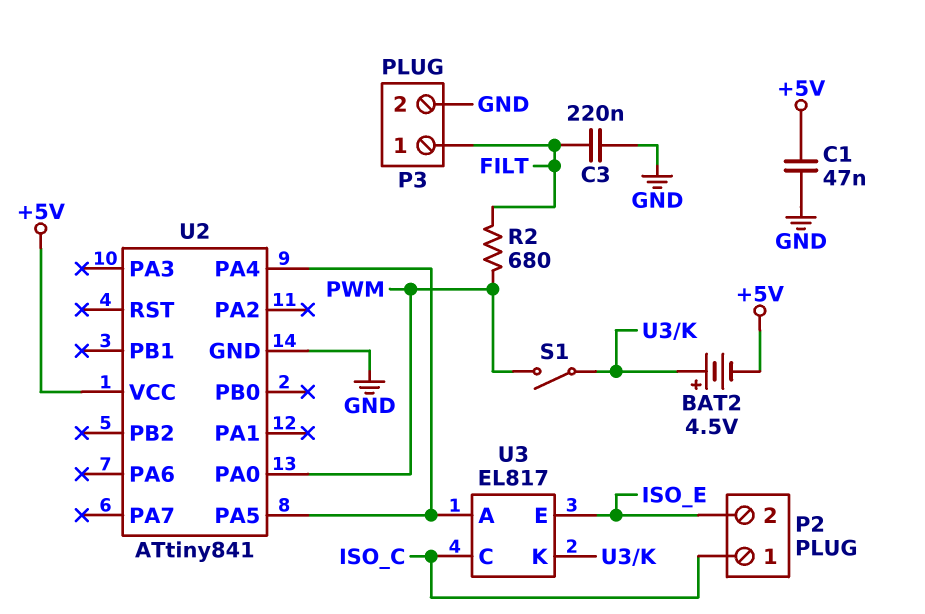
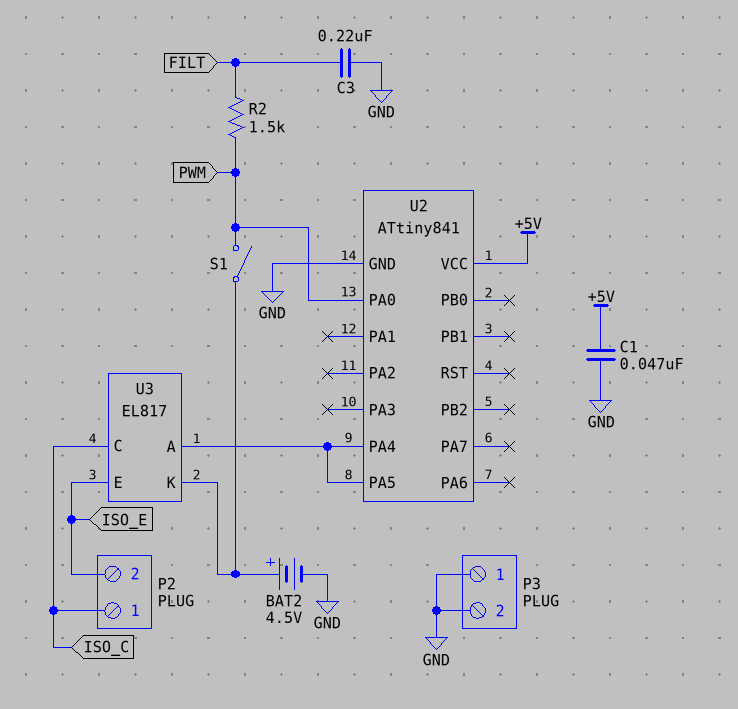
BAT2: 4.5V (plus U3/K, minus +5V) -> 4.5V (plus U3/K, minus GND)
P3 pin 1: FILT -> GND
R2: 680 (FILT, PWM) -> 1.5k (FILT, PWM)

